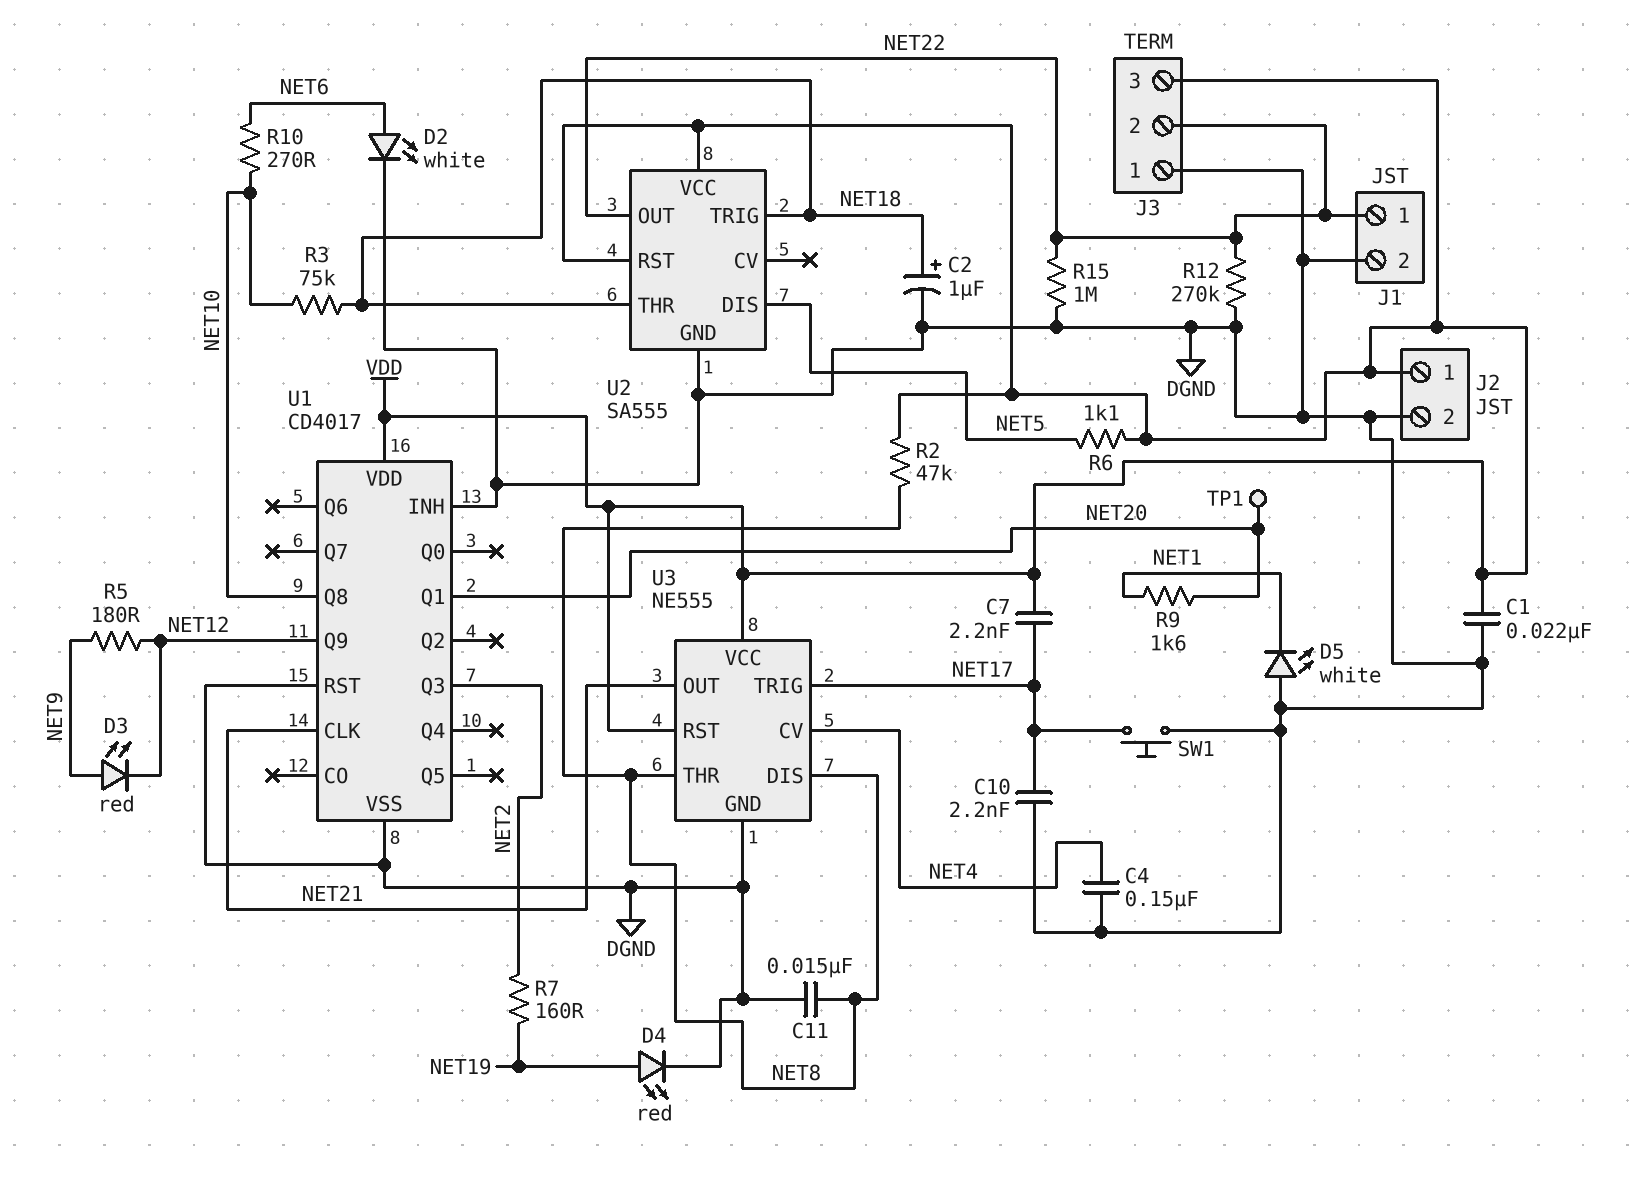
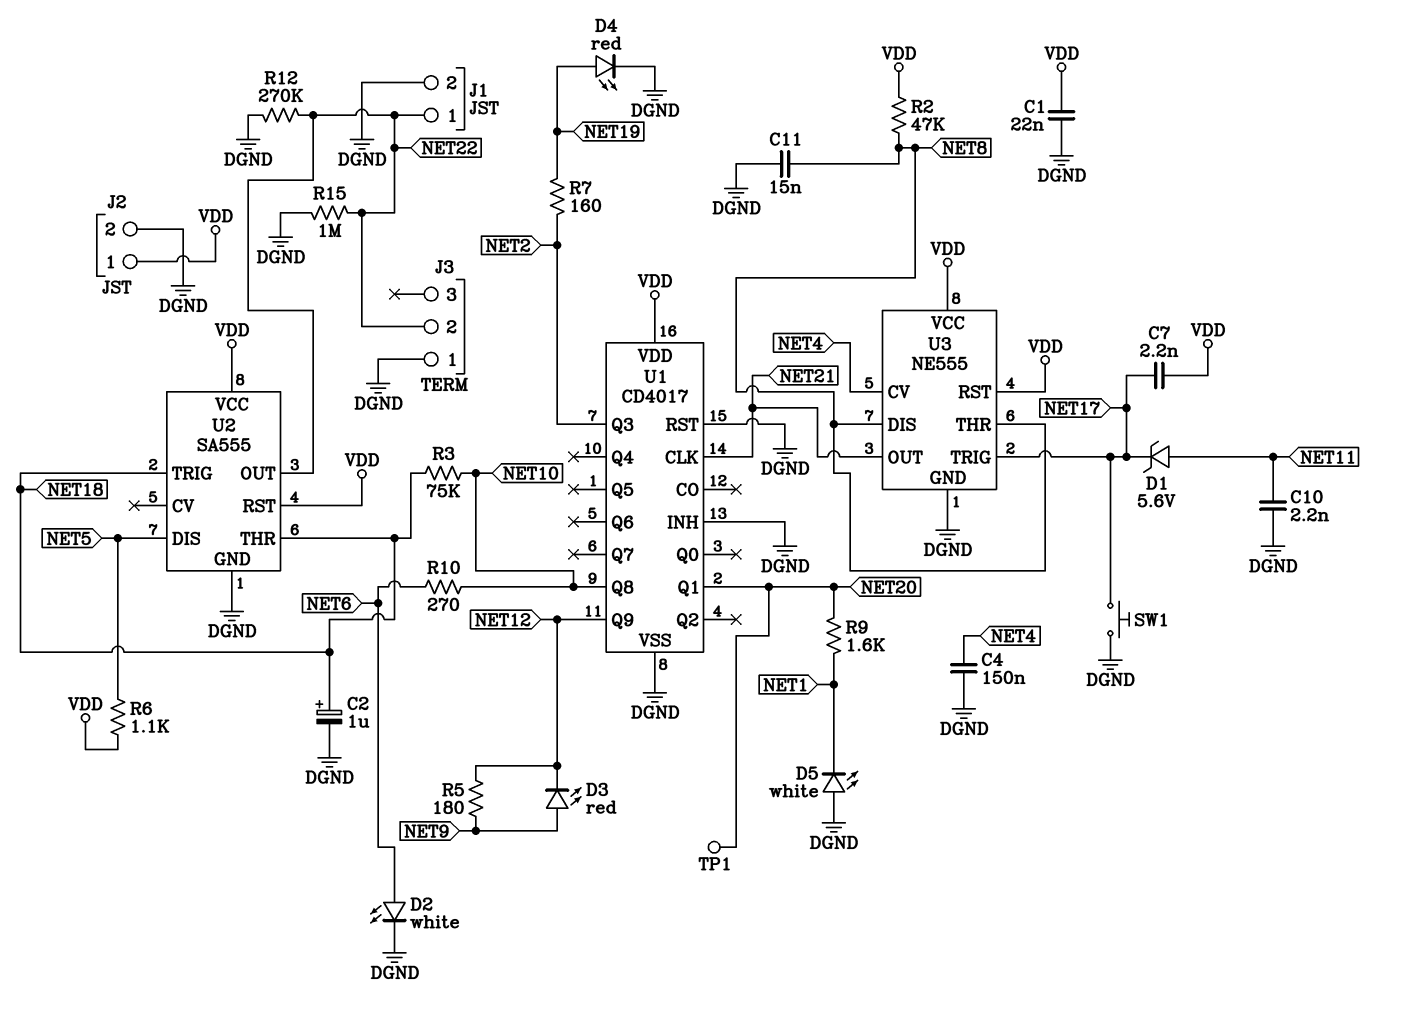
C10: 2.2nF (DGND, NET17) -> 2.2nF (DGND, NET11)
D1: none -> zener 5.6V (A NET11, K NET17)
J3 pin 3: VDD -> none

